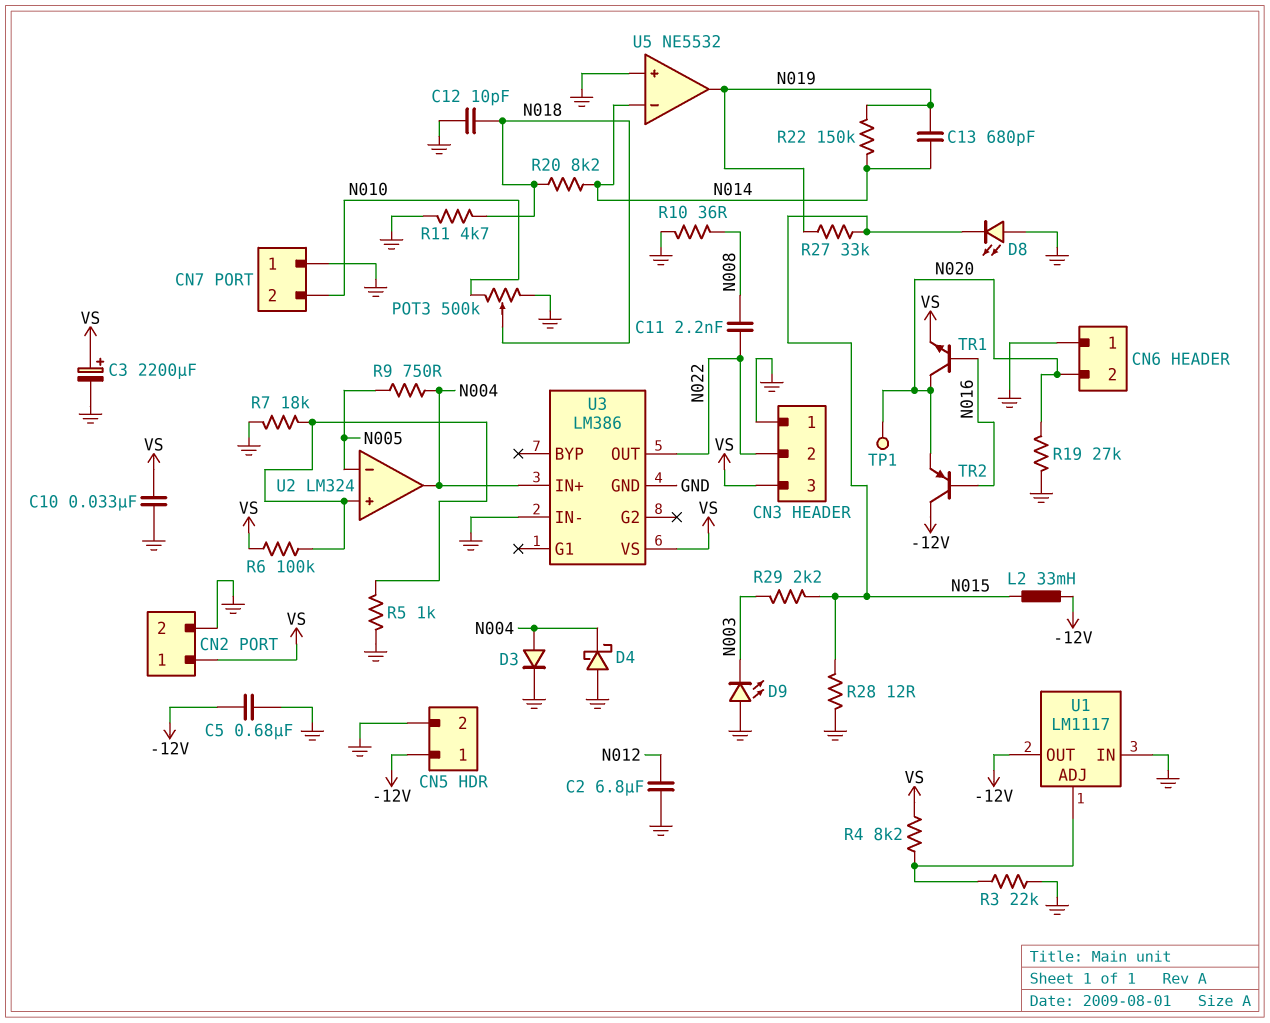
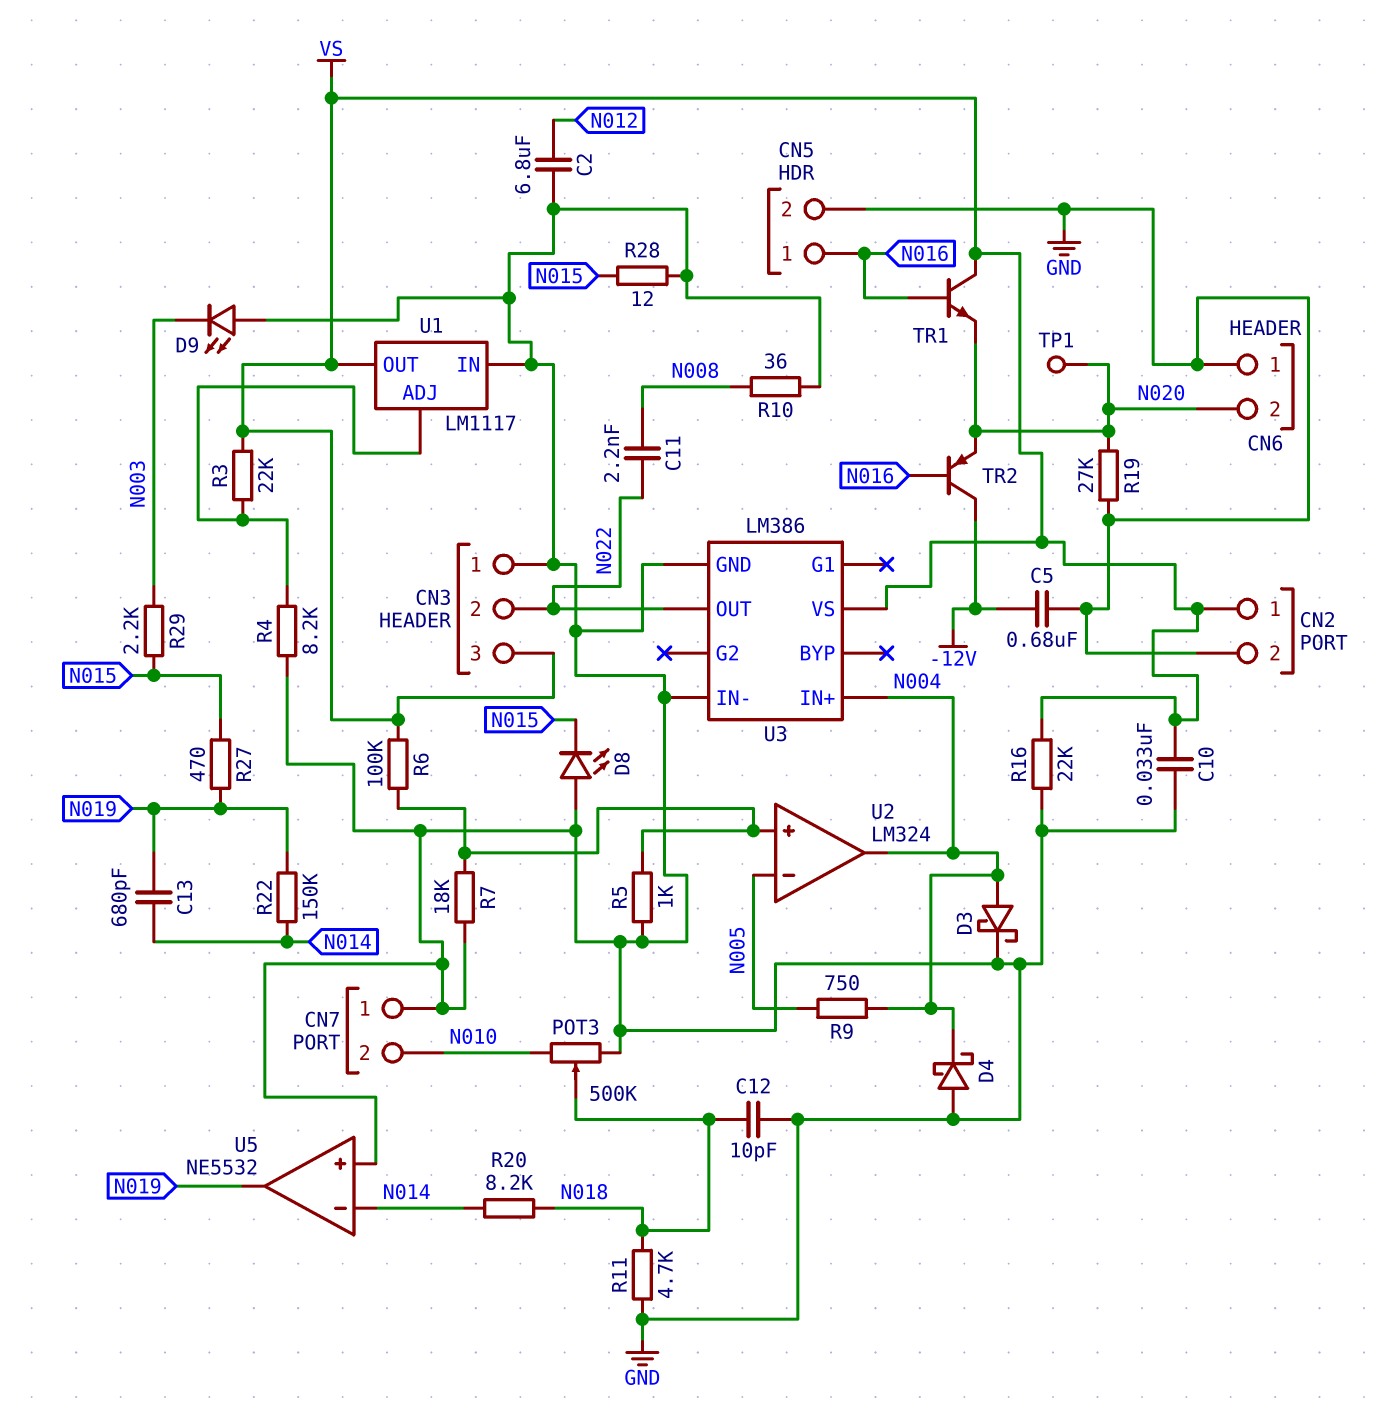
C3: 2200uF (plus VS, minus GND) -> none
CN5 pin 1: -12V -> N016
D3: diode (A N004, K GND) -> schottky (A N004, K GND)
L2: 33mH (-12V, N015) -> none
R3: 22k (GND, U1/ADJ) -> 22k (U1/ADJ, VS)
R4: 8.2k (U1/ADJ, VS) -> 8.2k (GND, U1/ADJ)
R16: none -> 22k (GND, VS)
R27: 33k (N015, N019) -> 470 (N015, N019)
TR1: NPN (B N016, C N020, E VS) -> NPN (B N016, C VS, E N020)
U1 pin OUT: -12V -> VS

